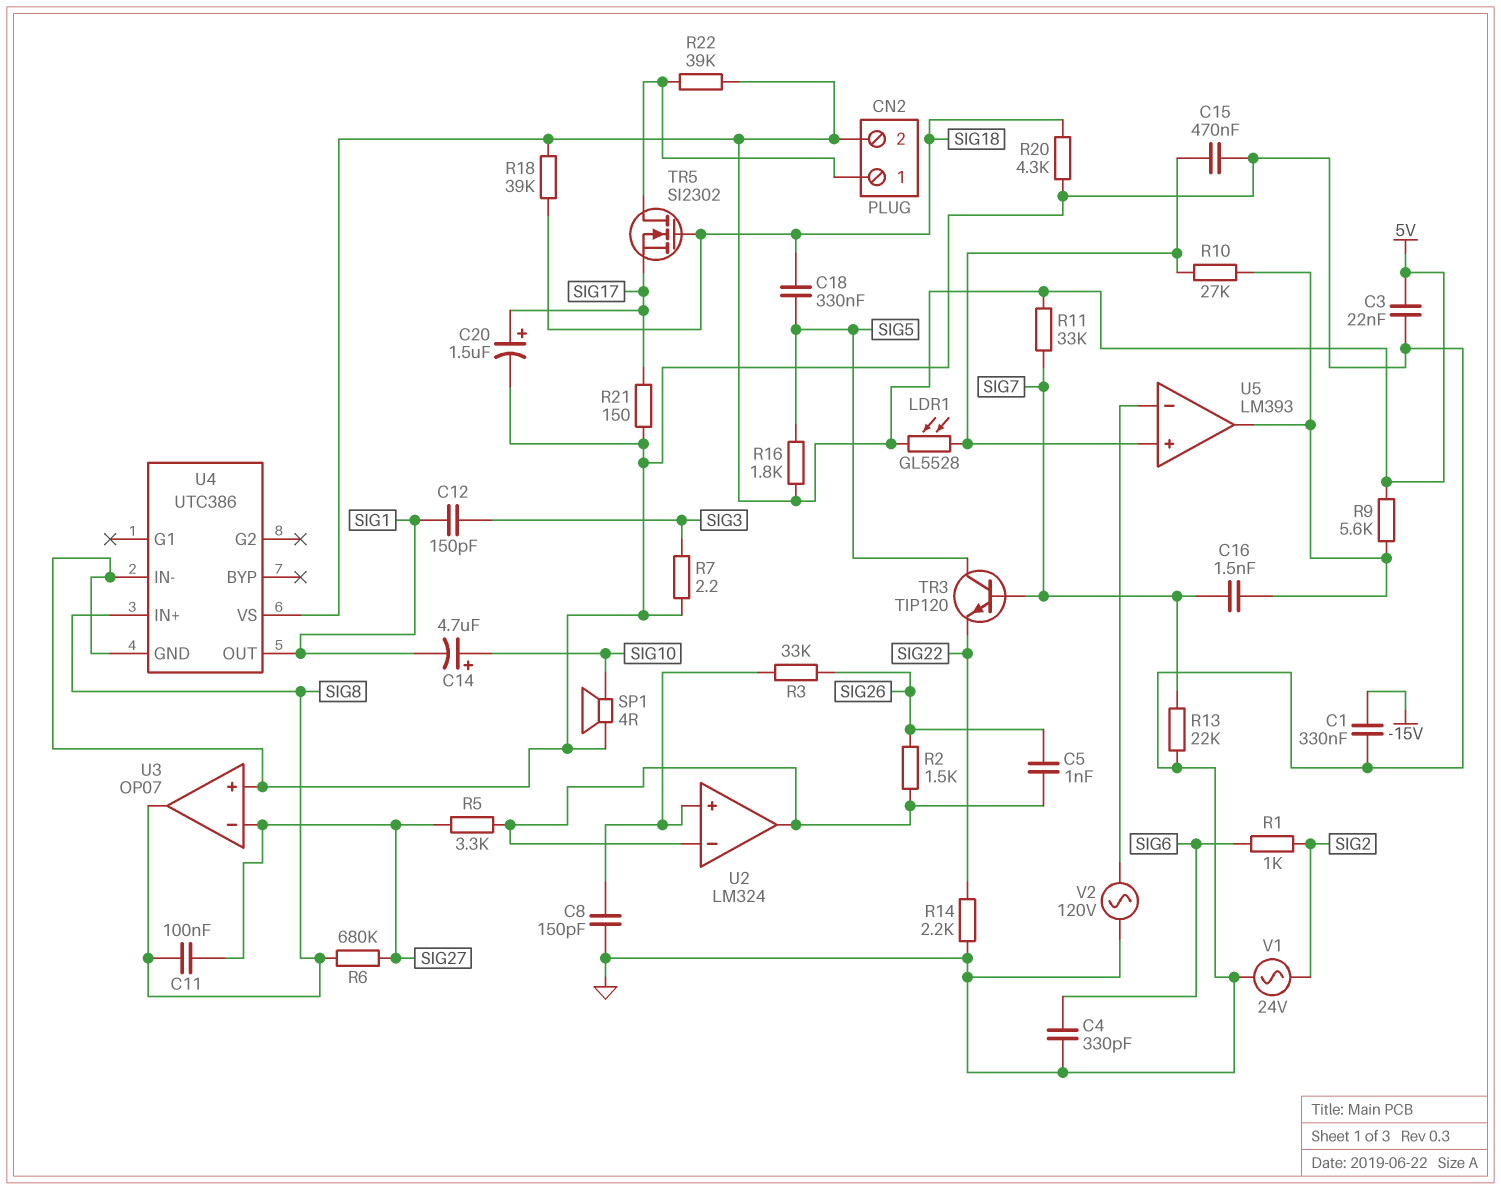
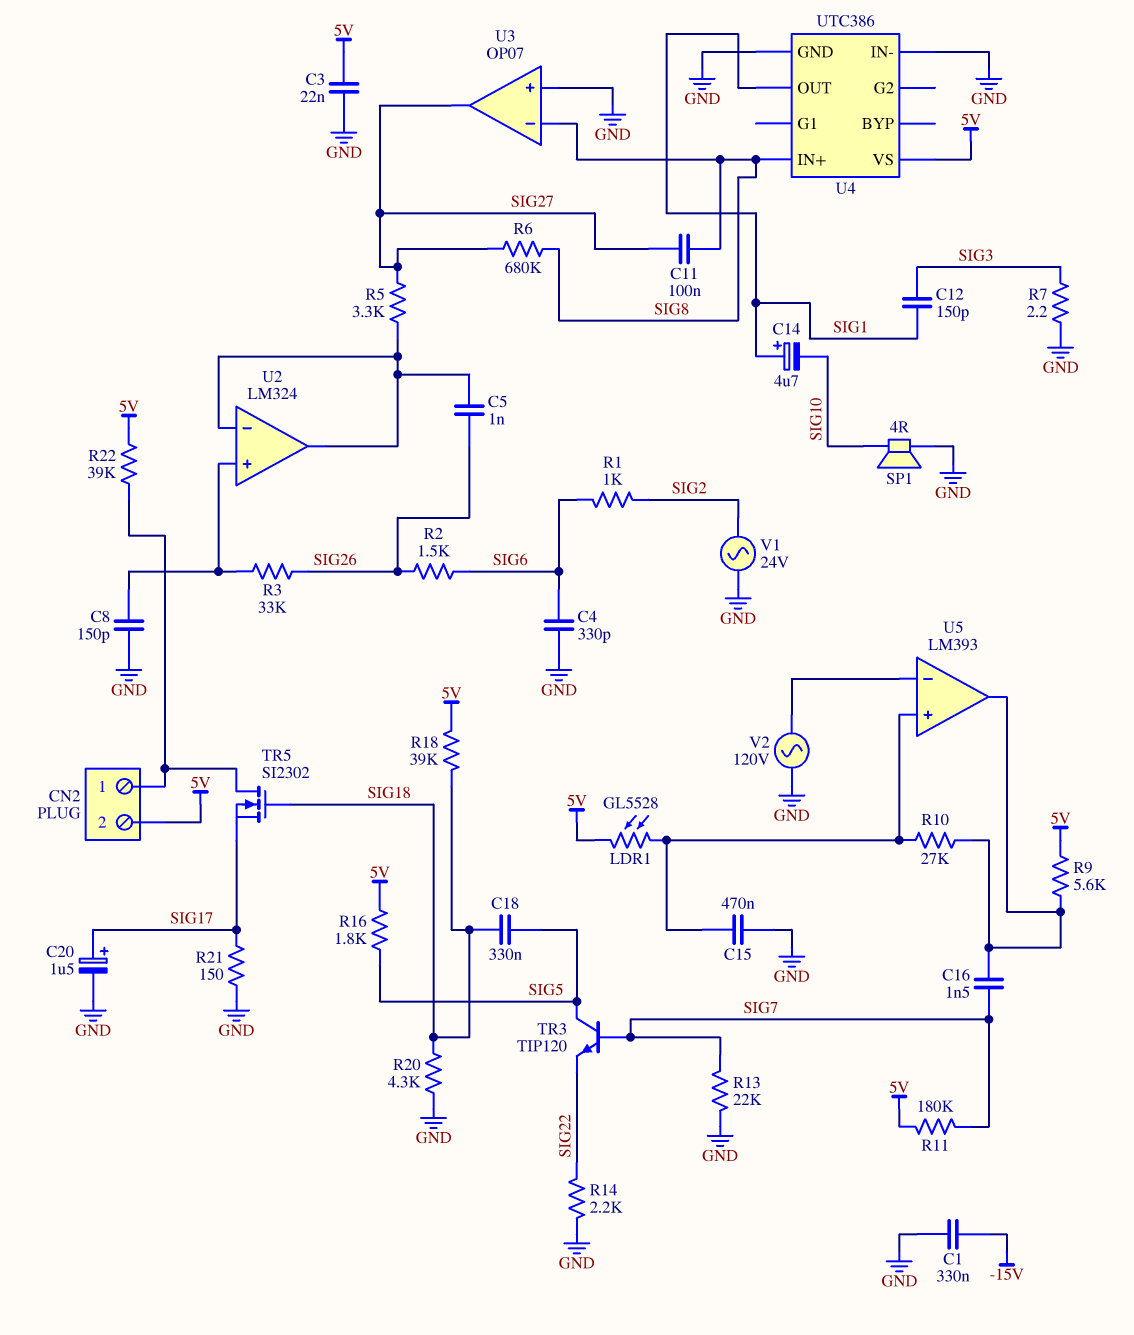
C14: 4.7uF (plus SIG10, minus SIG1) -> 4.7uF (plus SIG1, minus SIG10)
R2: 1.5k (SIG26, U2/in-) -> 1.5k (SIG6, SIG26)
R11: 33k (5V, SIG7) -> 180k (5V, SIG7)
U3 pin in-: SIG27 -> SIG8
U3 pin out: SIG8 -> SIG27

